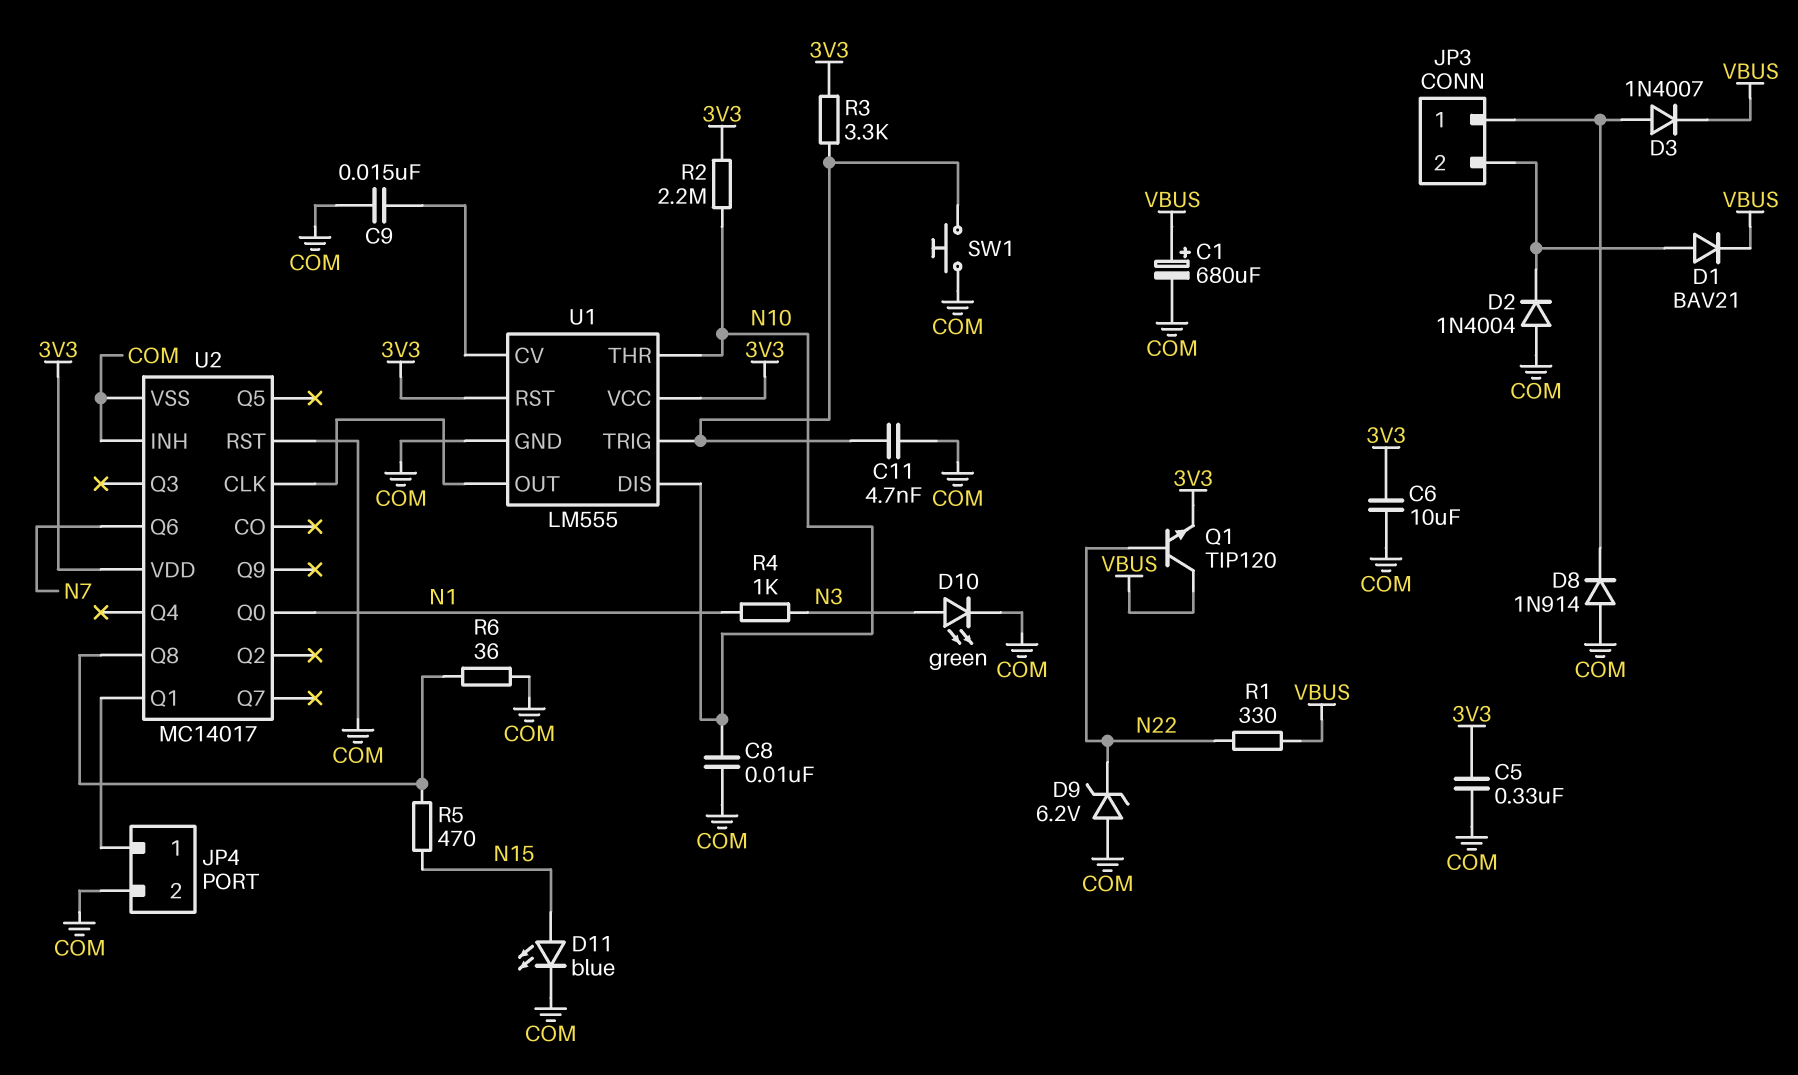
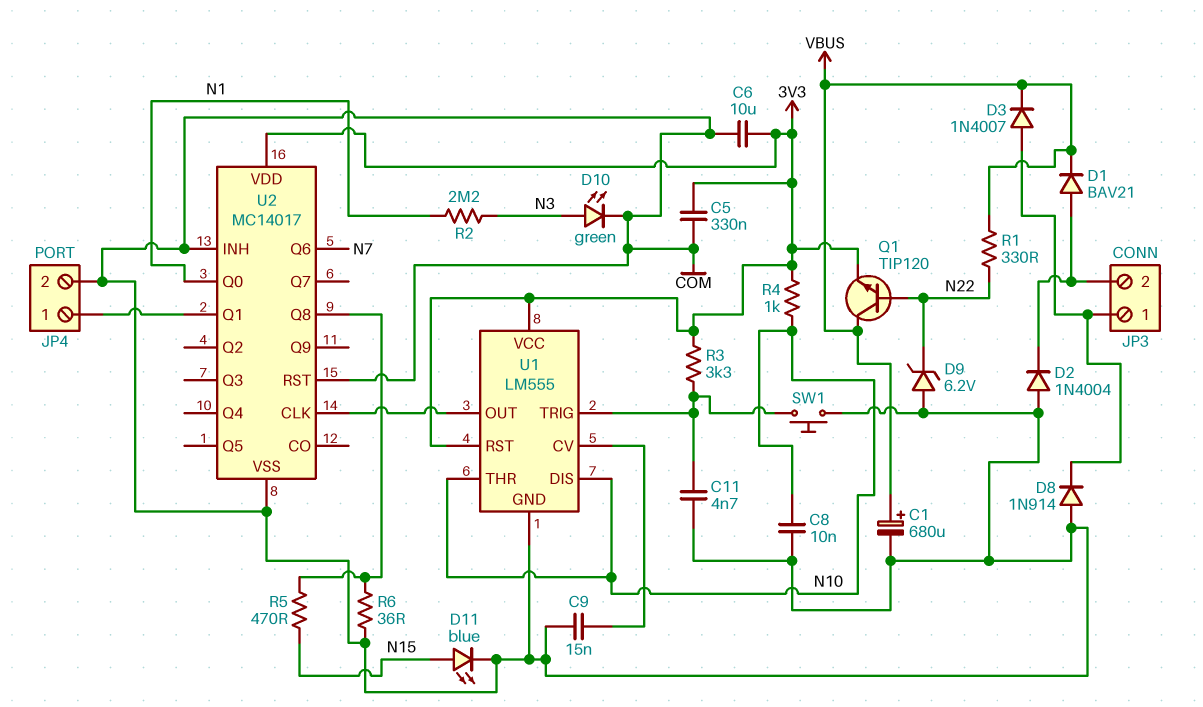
R2: 2.2M (3V3, N10) -> 2.2M (N1, N3)
R4: 1k (N1, N3) -> 1k (3V3, N10)

